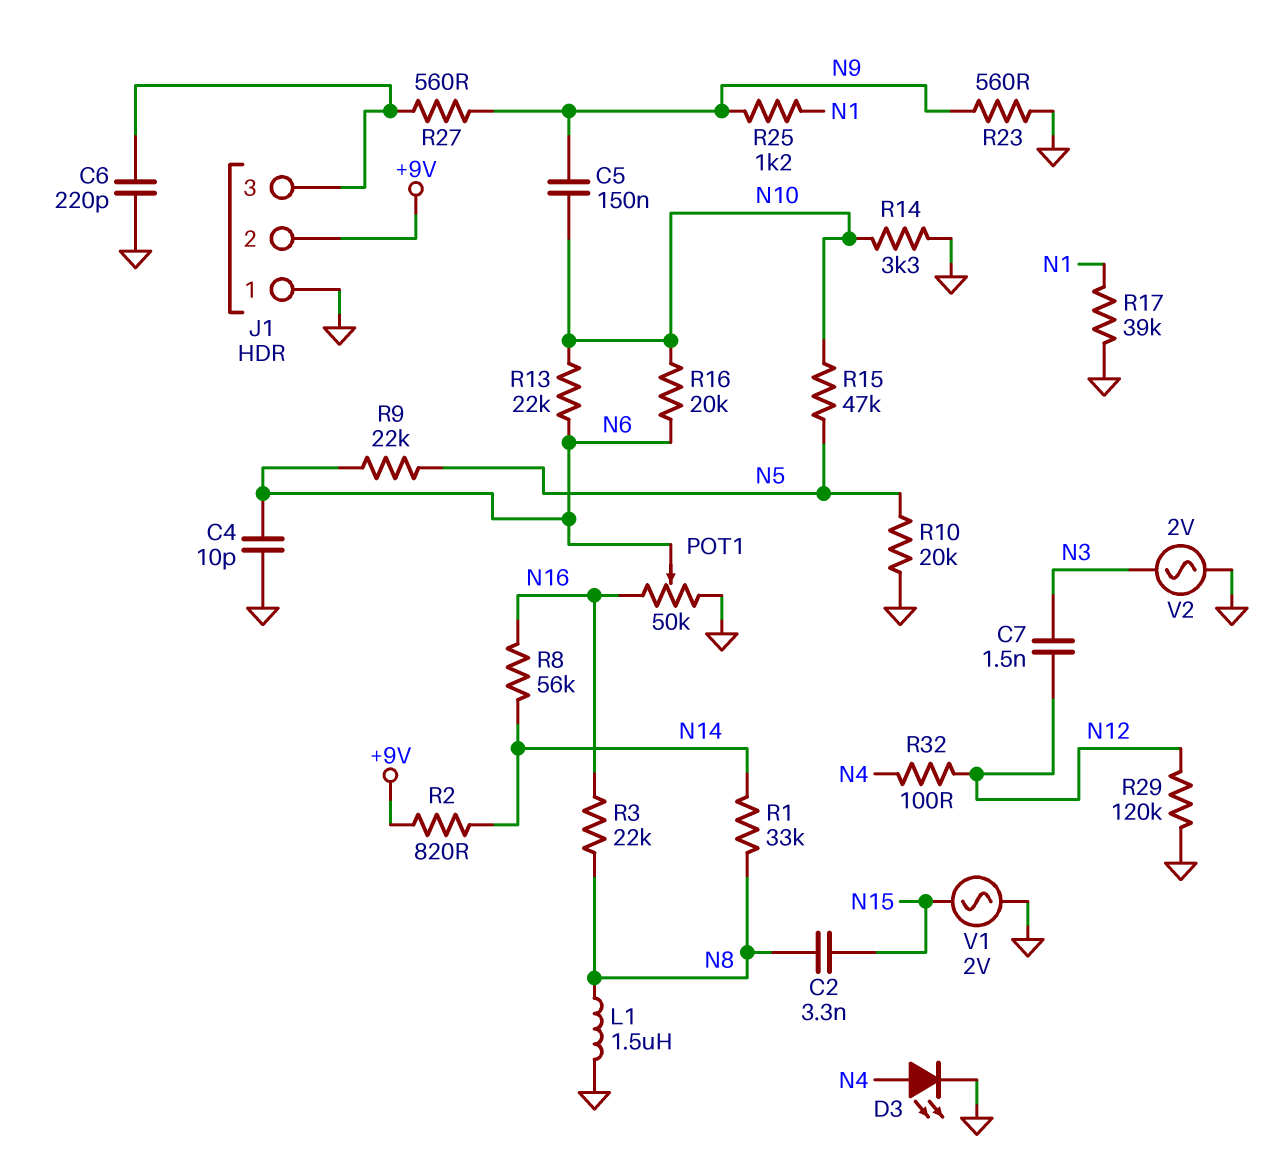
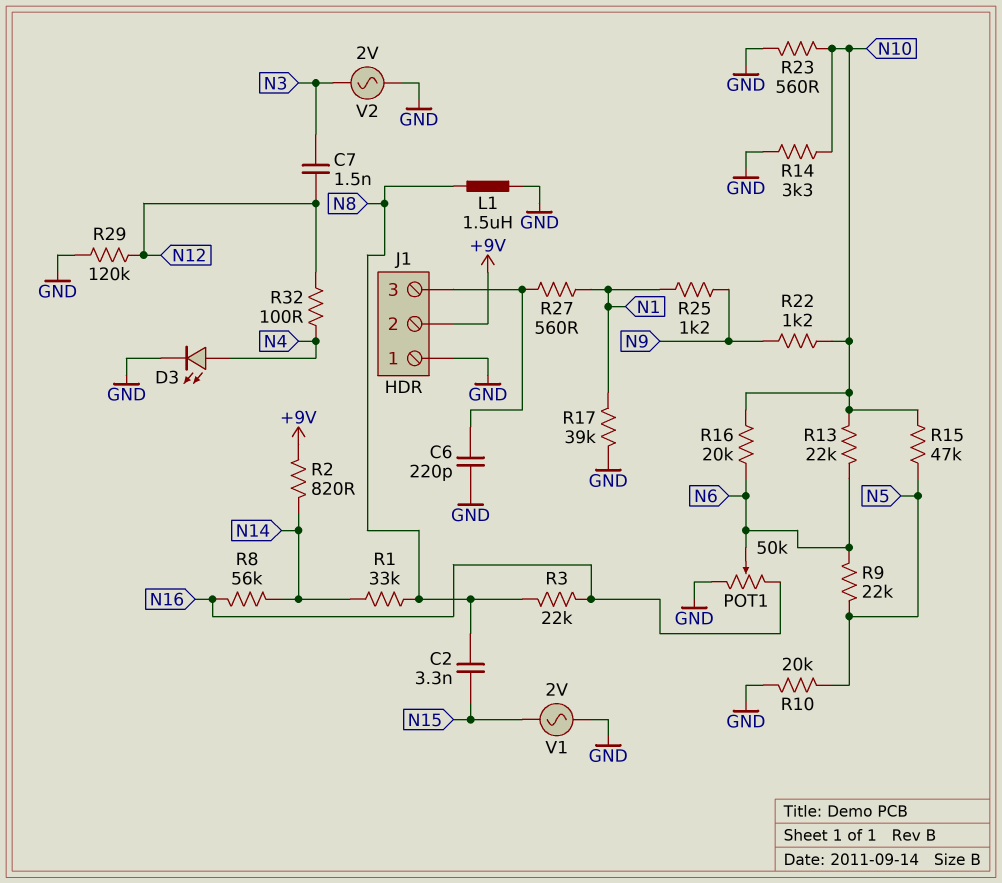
C4: 10pF (GND, N6) -> none
C5: 150nF (N9, N10) -> none
R22: none -> 1.2k (N9, N10)
R23: 560 (GND, N9) -> 560 (GND, N10)
R27: 560 (J1/3, N9) -> 560 (J1/3, N1)

